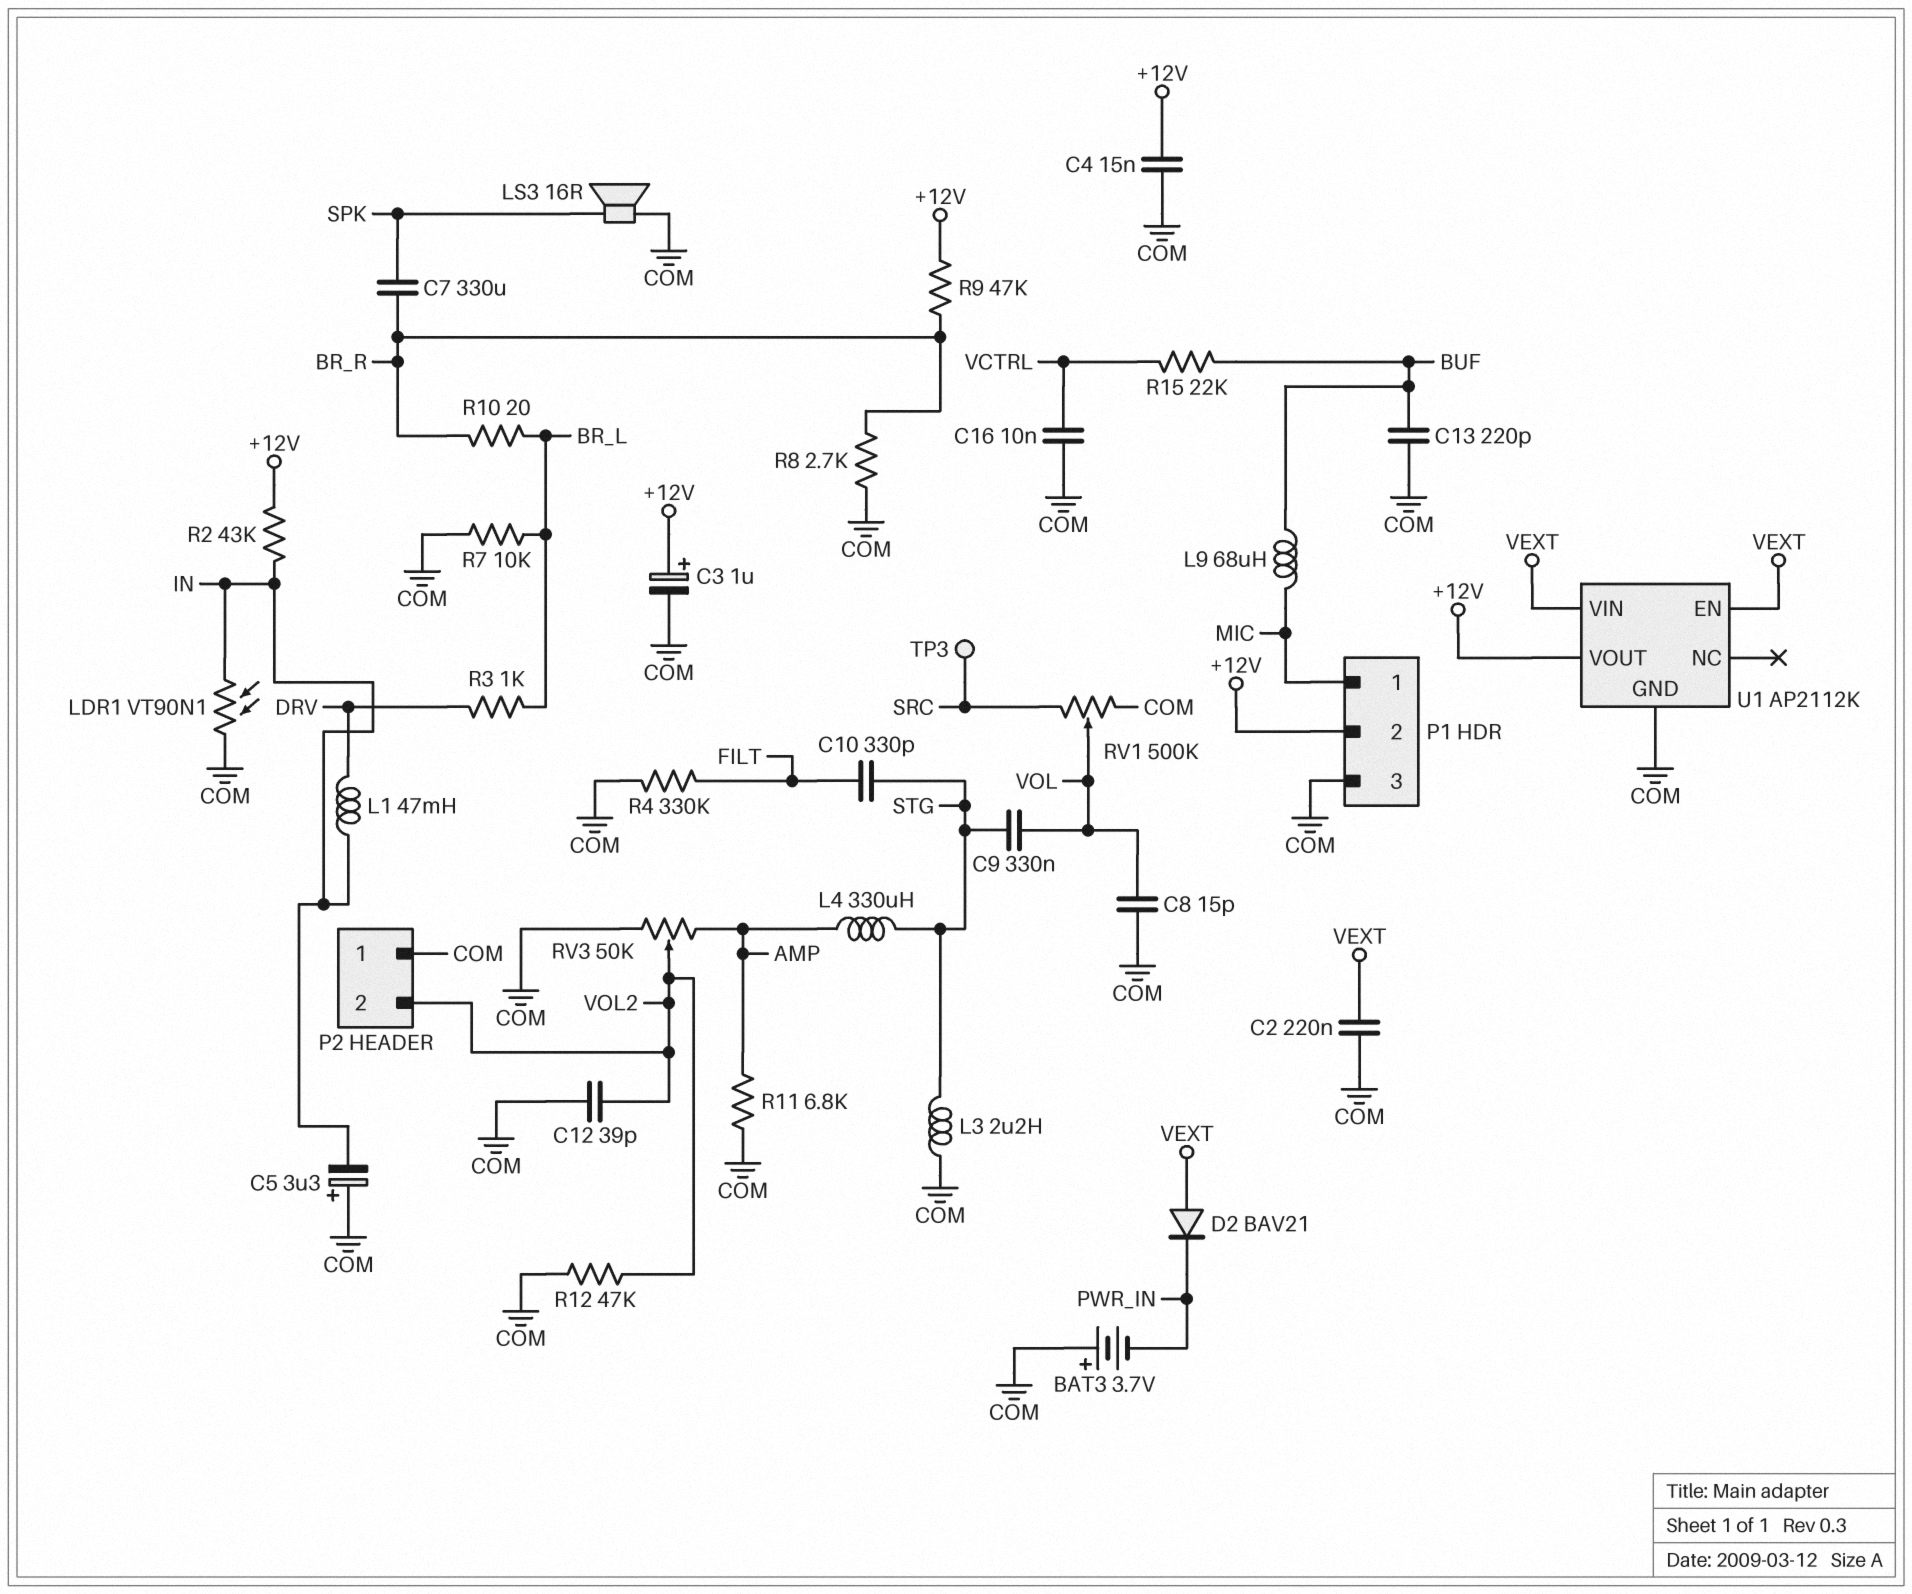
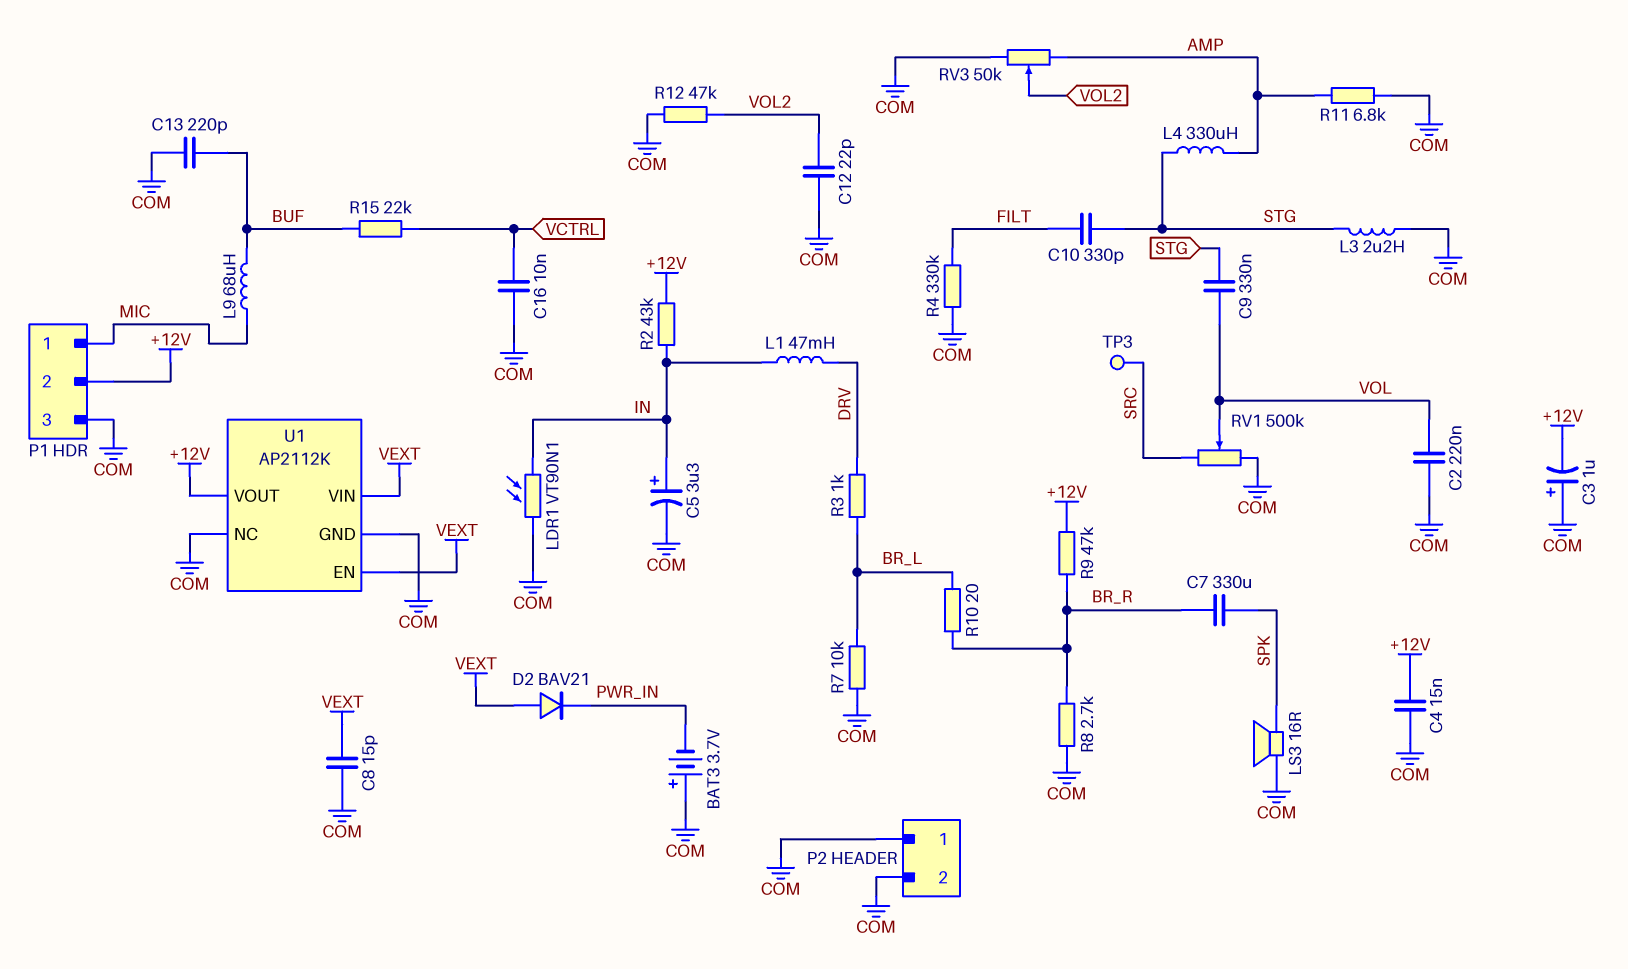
C2: 220nF (COM, VEXT) -> 220nF (COM, VOL)
C3: 1uF (plus +12V, minus COM) -> 1uF (plus COM, minus +12V)
C5: 3.3uF (plus COM, minus IN) -> 3.3uF (plus IN, minus COM)
C8: 15pF (COM, VOL) -> 15pF (COM, VEXT)
C12: 39pF (COM, VOL2) -> 22pF (COM, VOL2)
P2 pin 2: VOL2 -> COM
U1 pin NC: none -> COM

